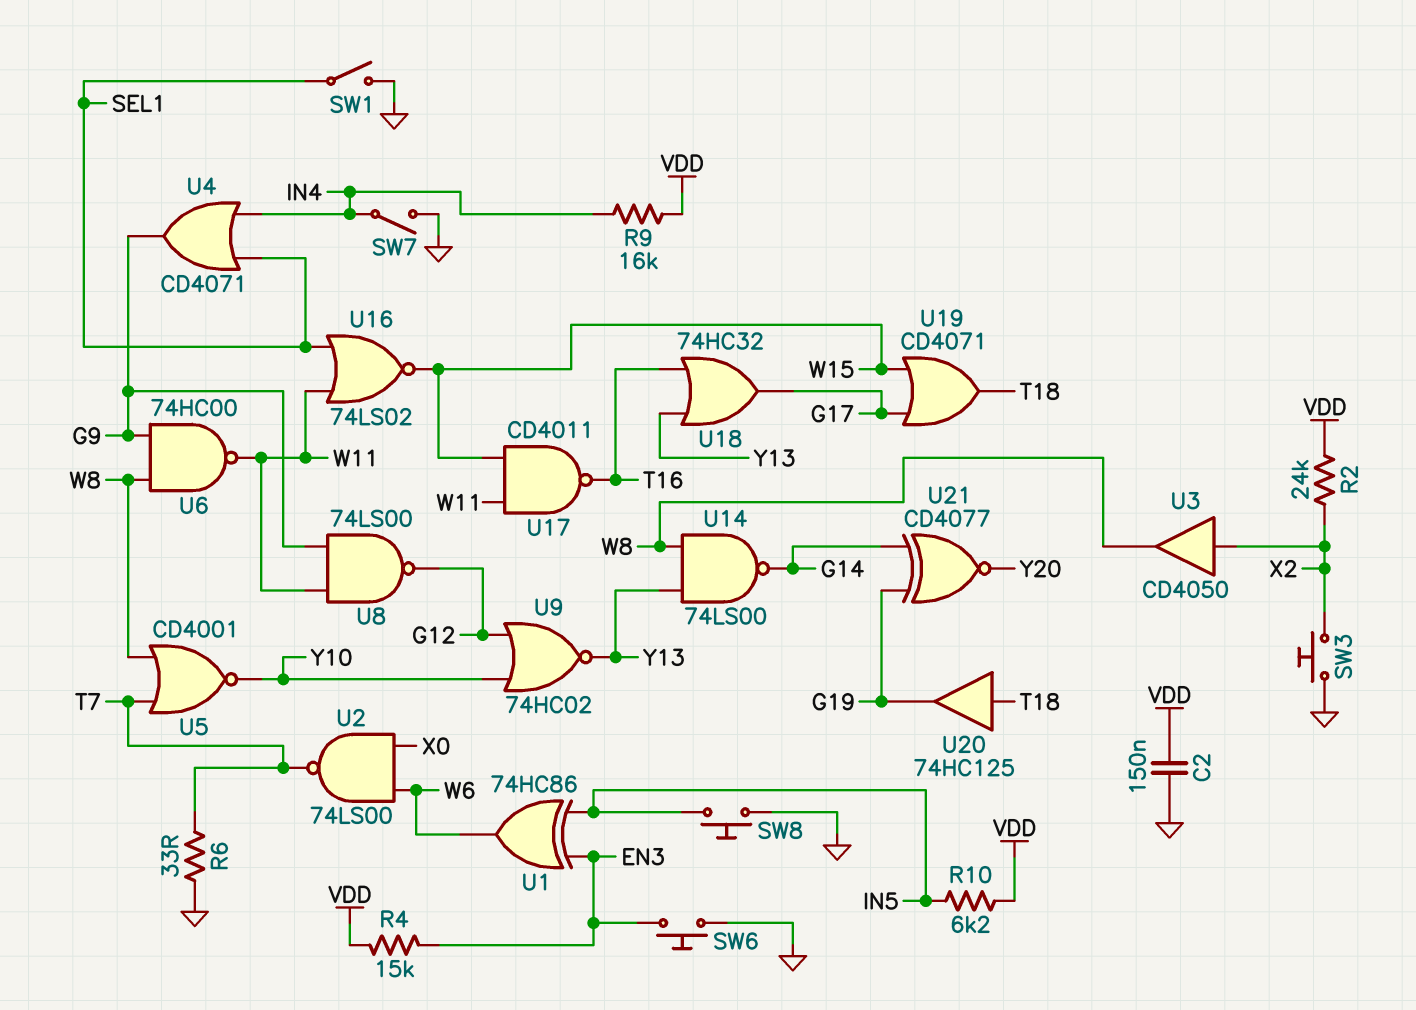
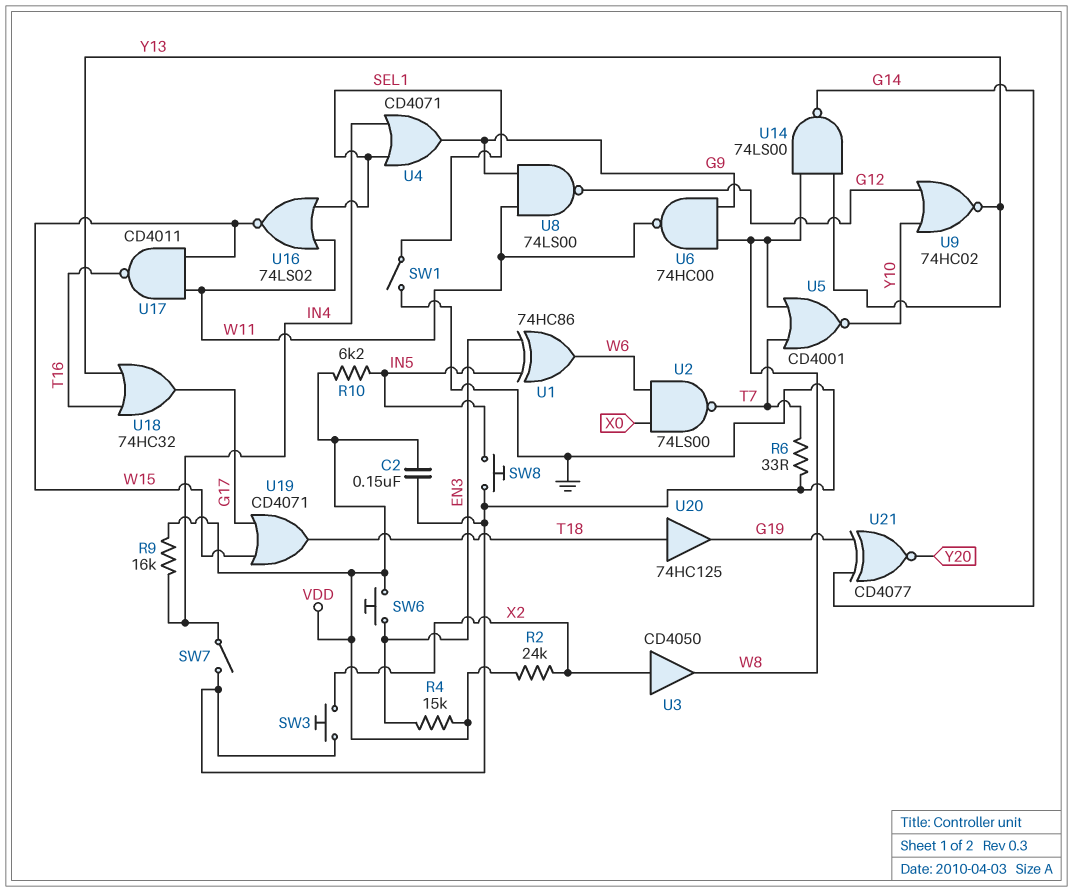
SW6: button (EN3, GND) -> button (EN3, VDD)

